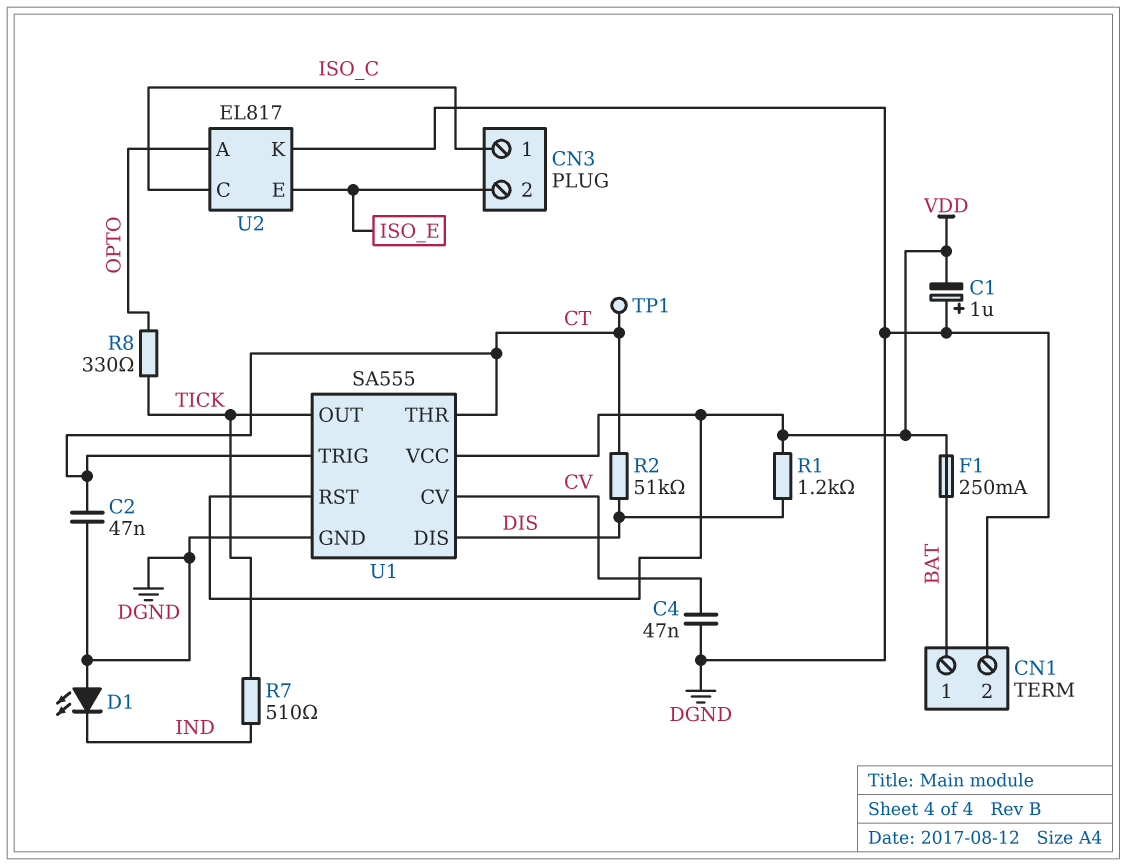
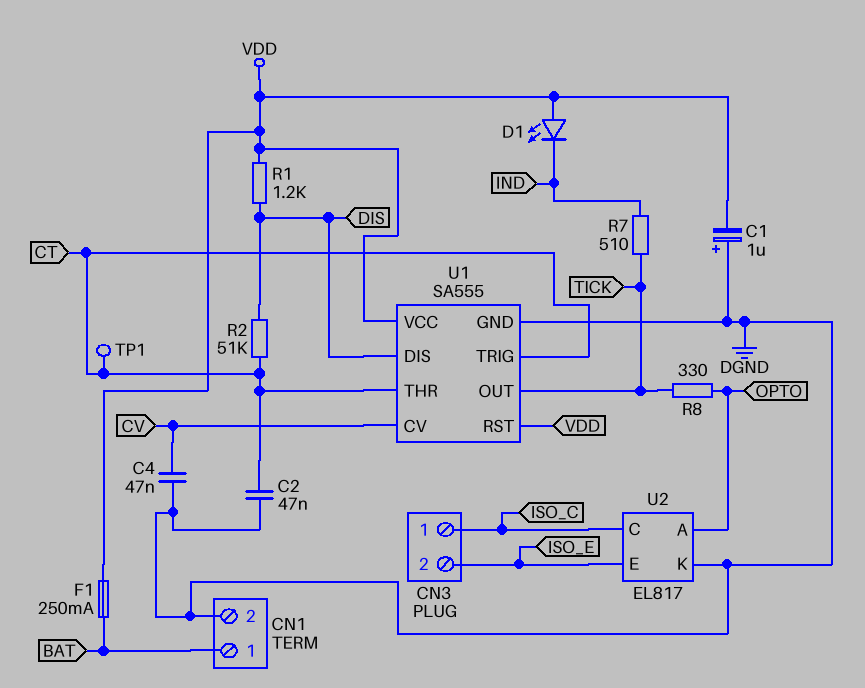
D1: LED (A DGND, K IND) -> LED (A VDD, K IND)

